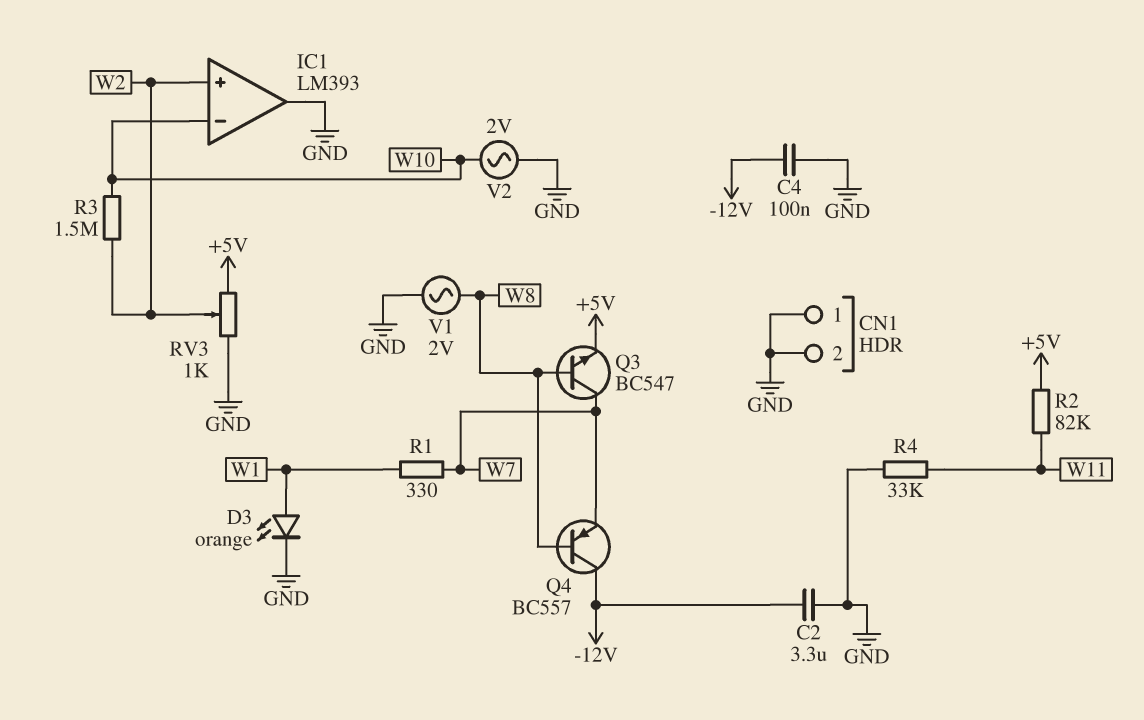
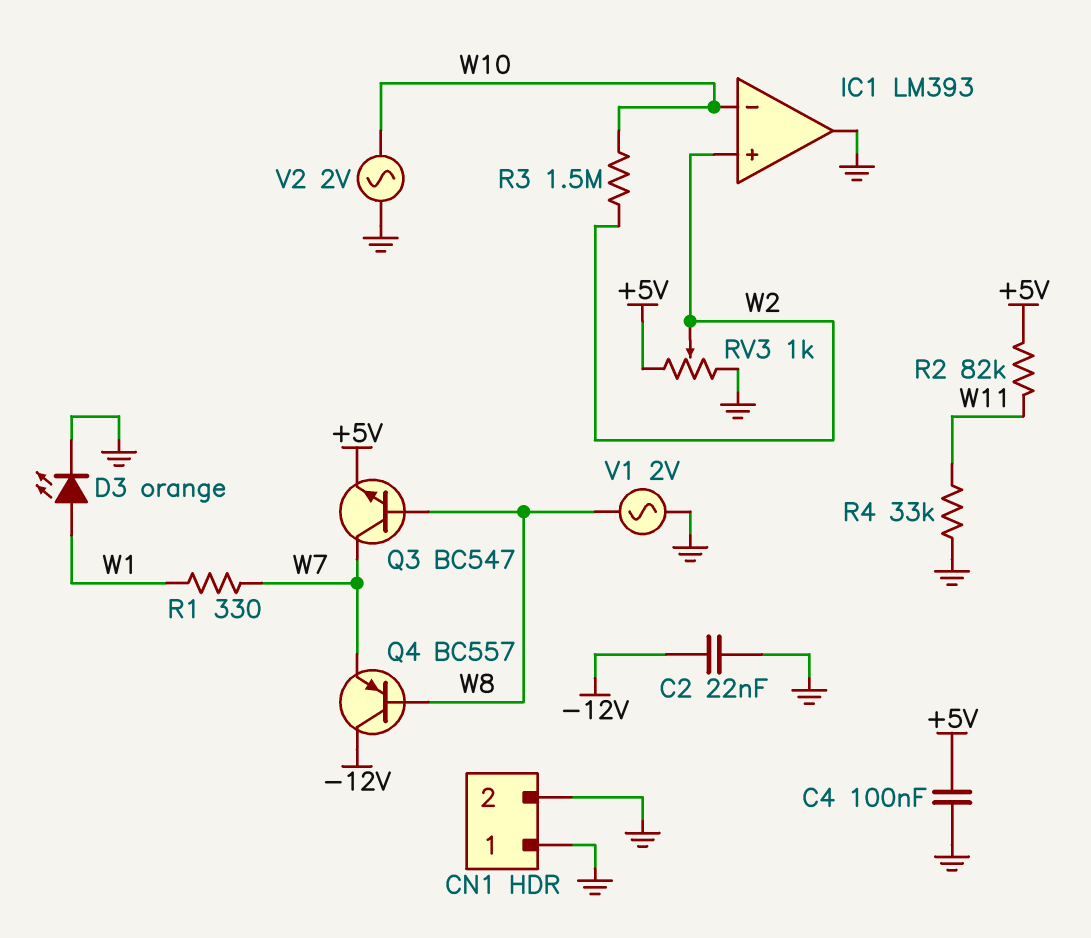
C2: 3.3uF (-12V, GND) -> 22nF (-12V, GND)
C4: 100nF (-12V, GND) -> 100nF (+5V, GND)

